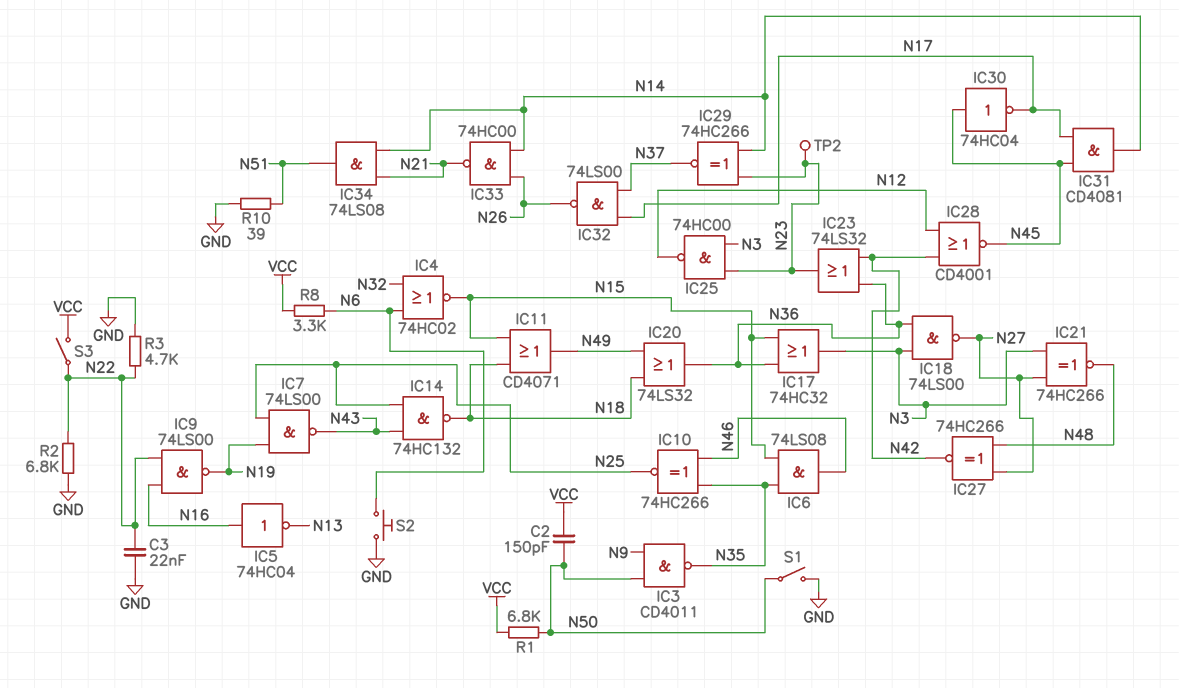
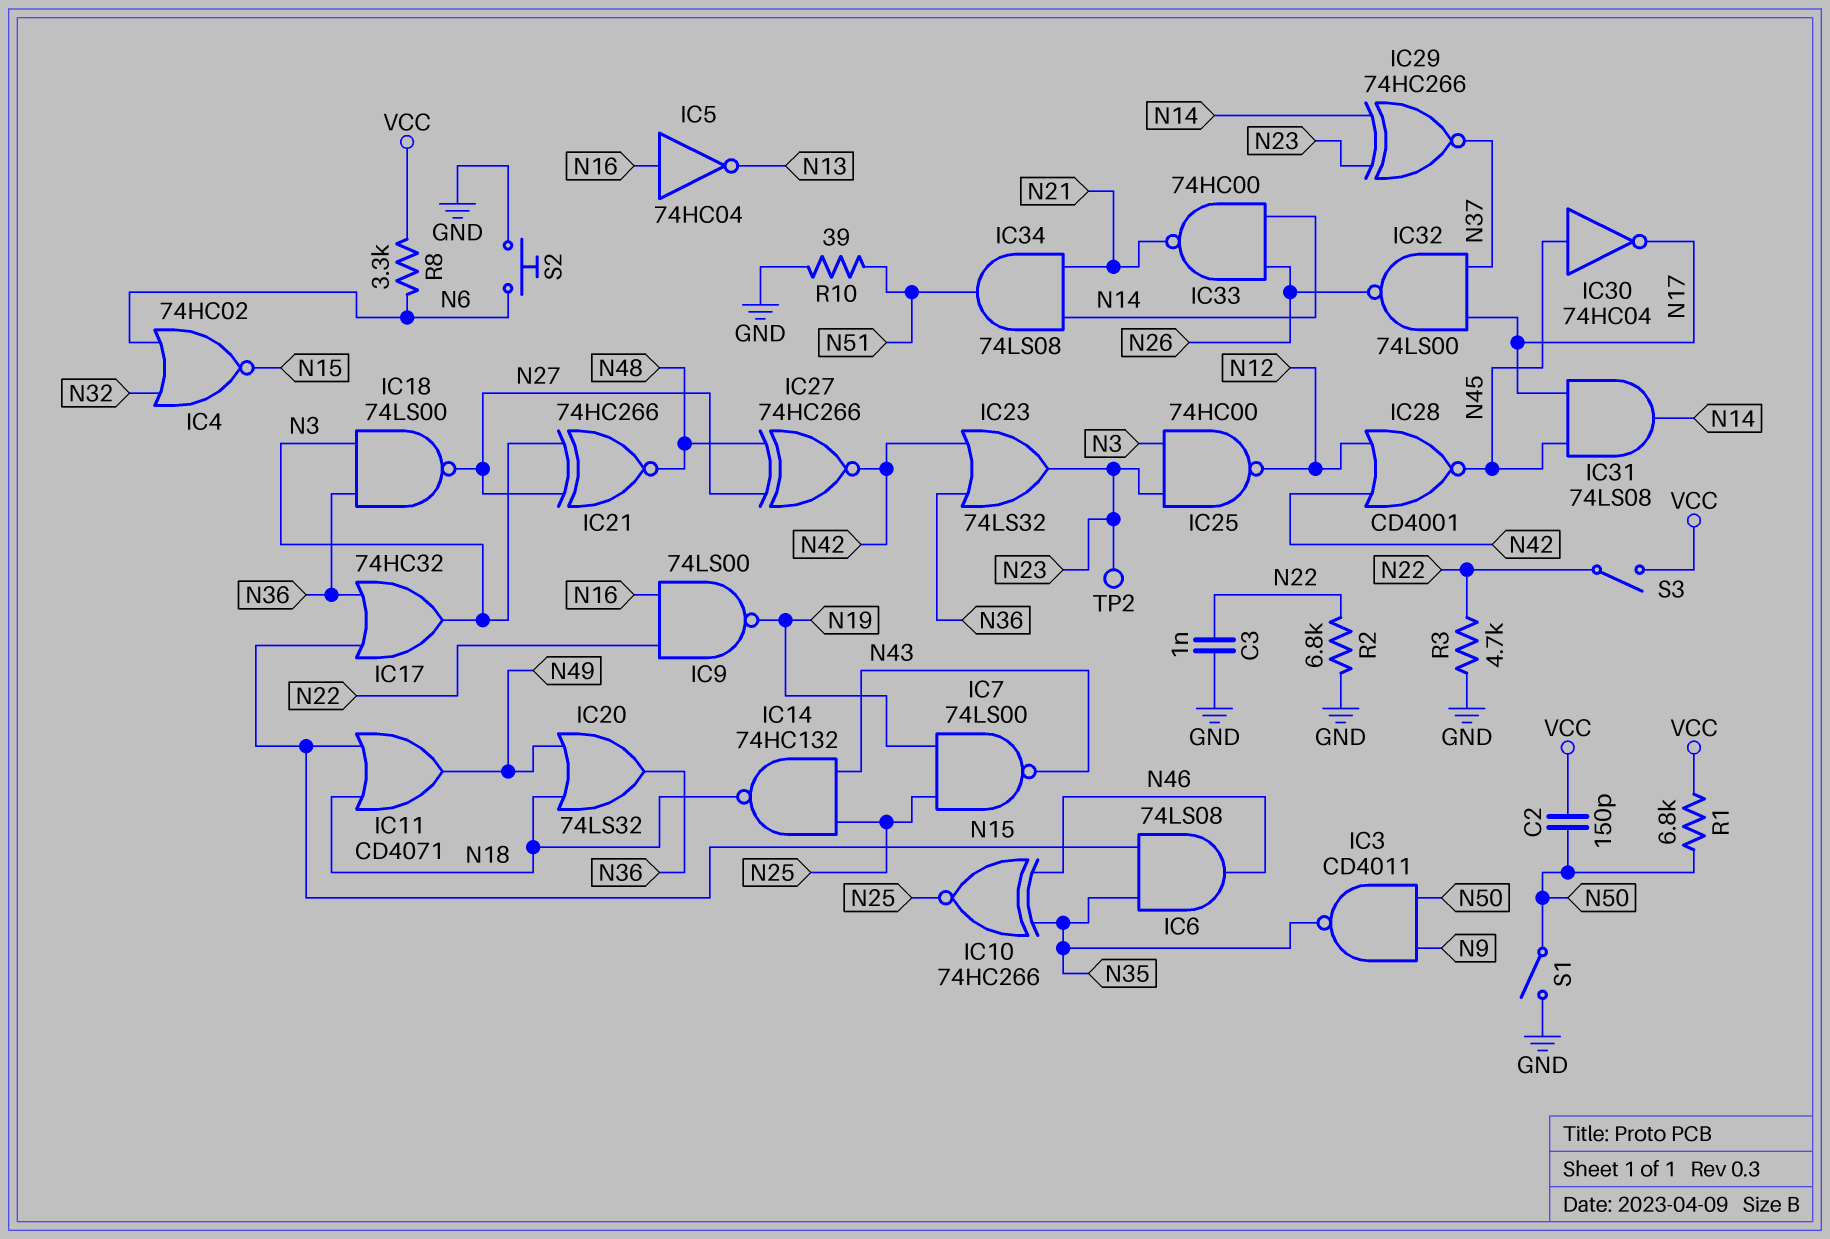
C3: 22nF (GND, N22) -> 1nF (GND, N22)
IC31: AND CD4081 (in N17, in N45, out N14) -> AND 74LS08 (in N17, in N45, out N14)

